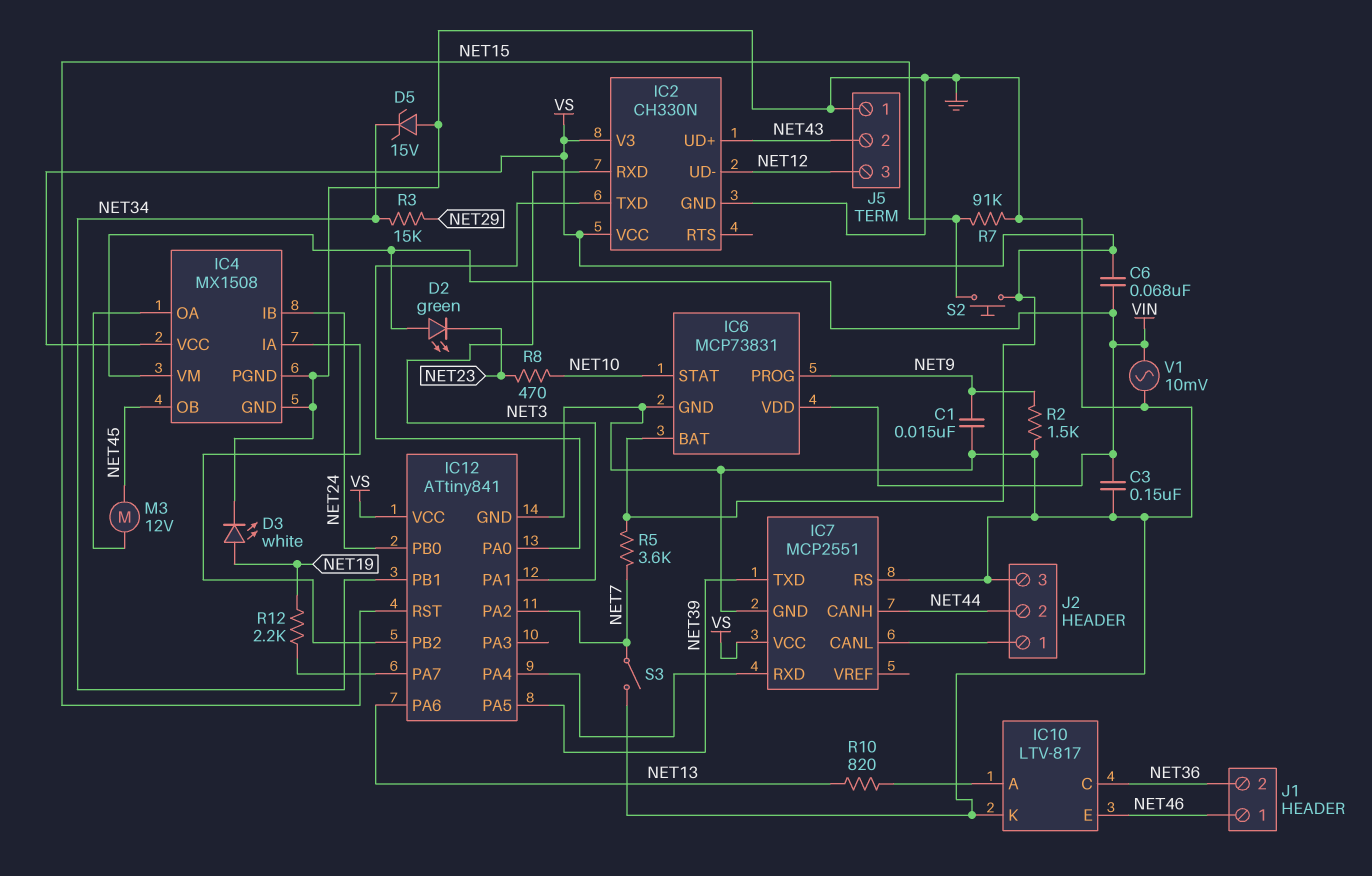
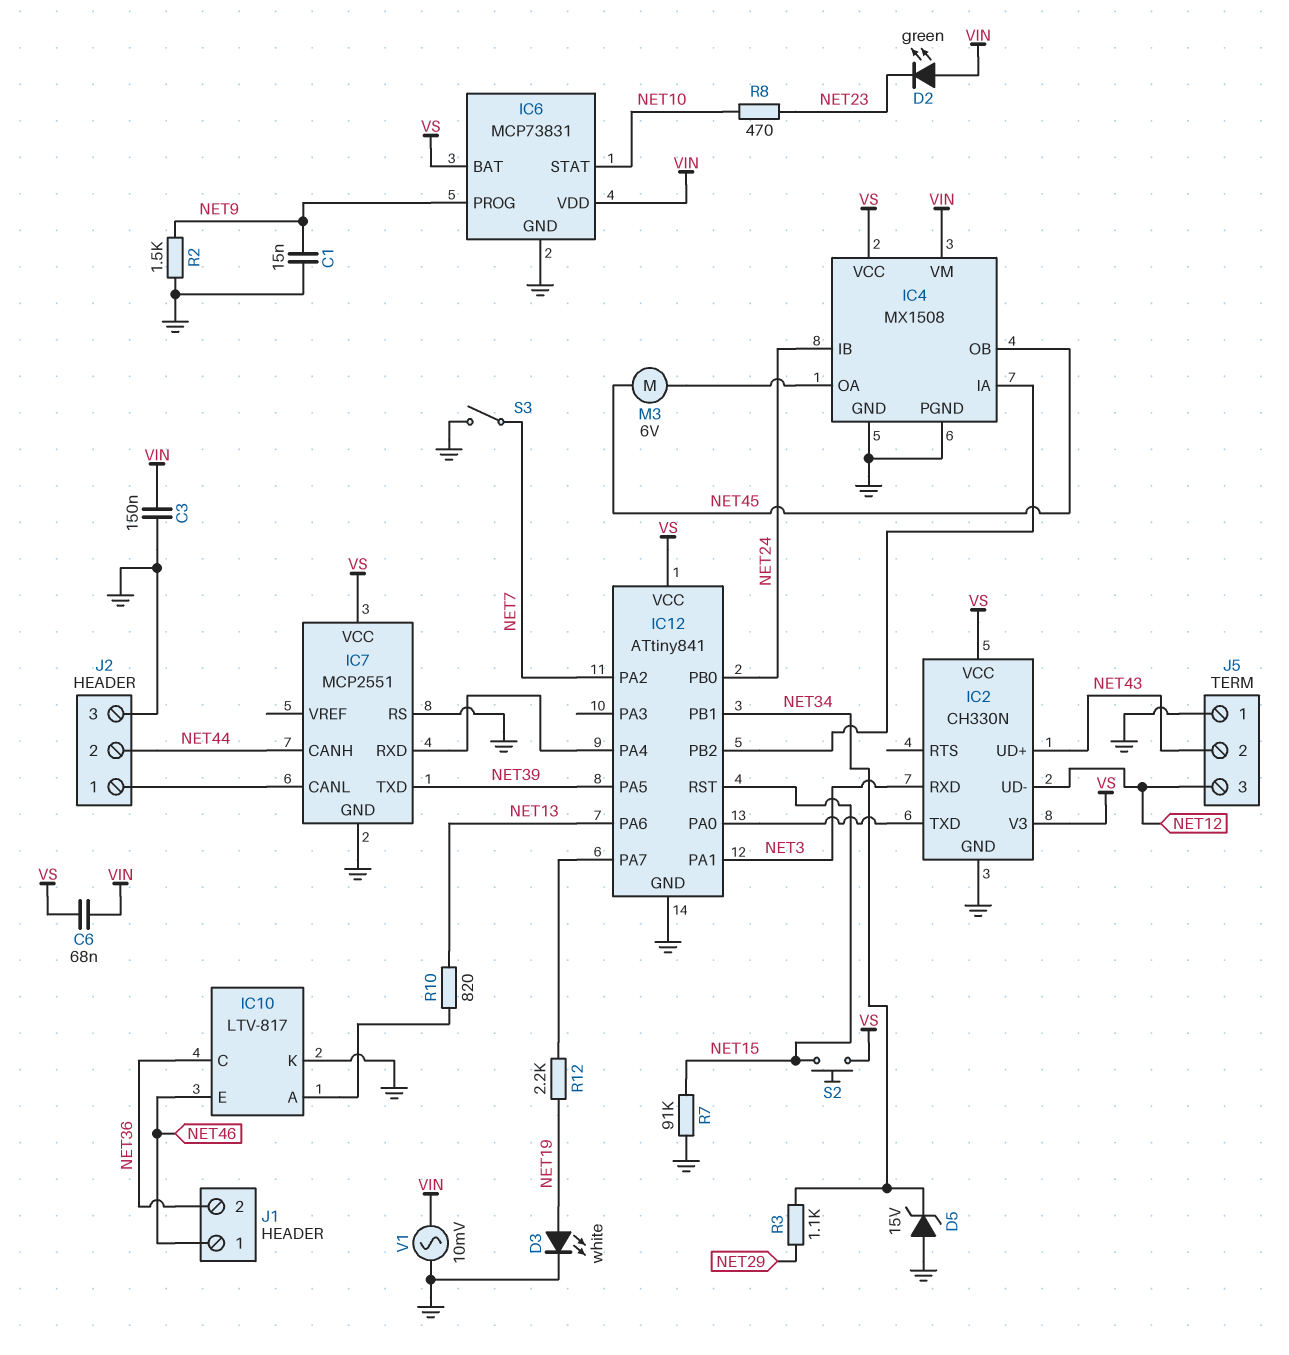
M3: motor 12V (IC4/OA, NET45) -> motor 6V (IC4/OA, NET45)
R3: 15k (NET29, NET34) -> 1.1k (NET29, NET34)
R5: 3.6k (NET7, VS) -> none

